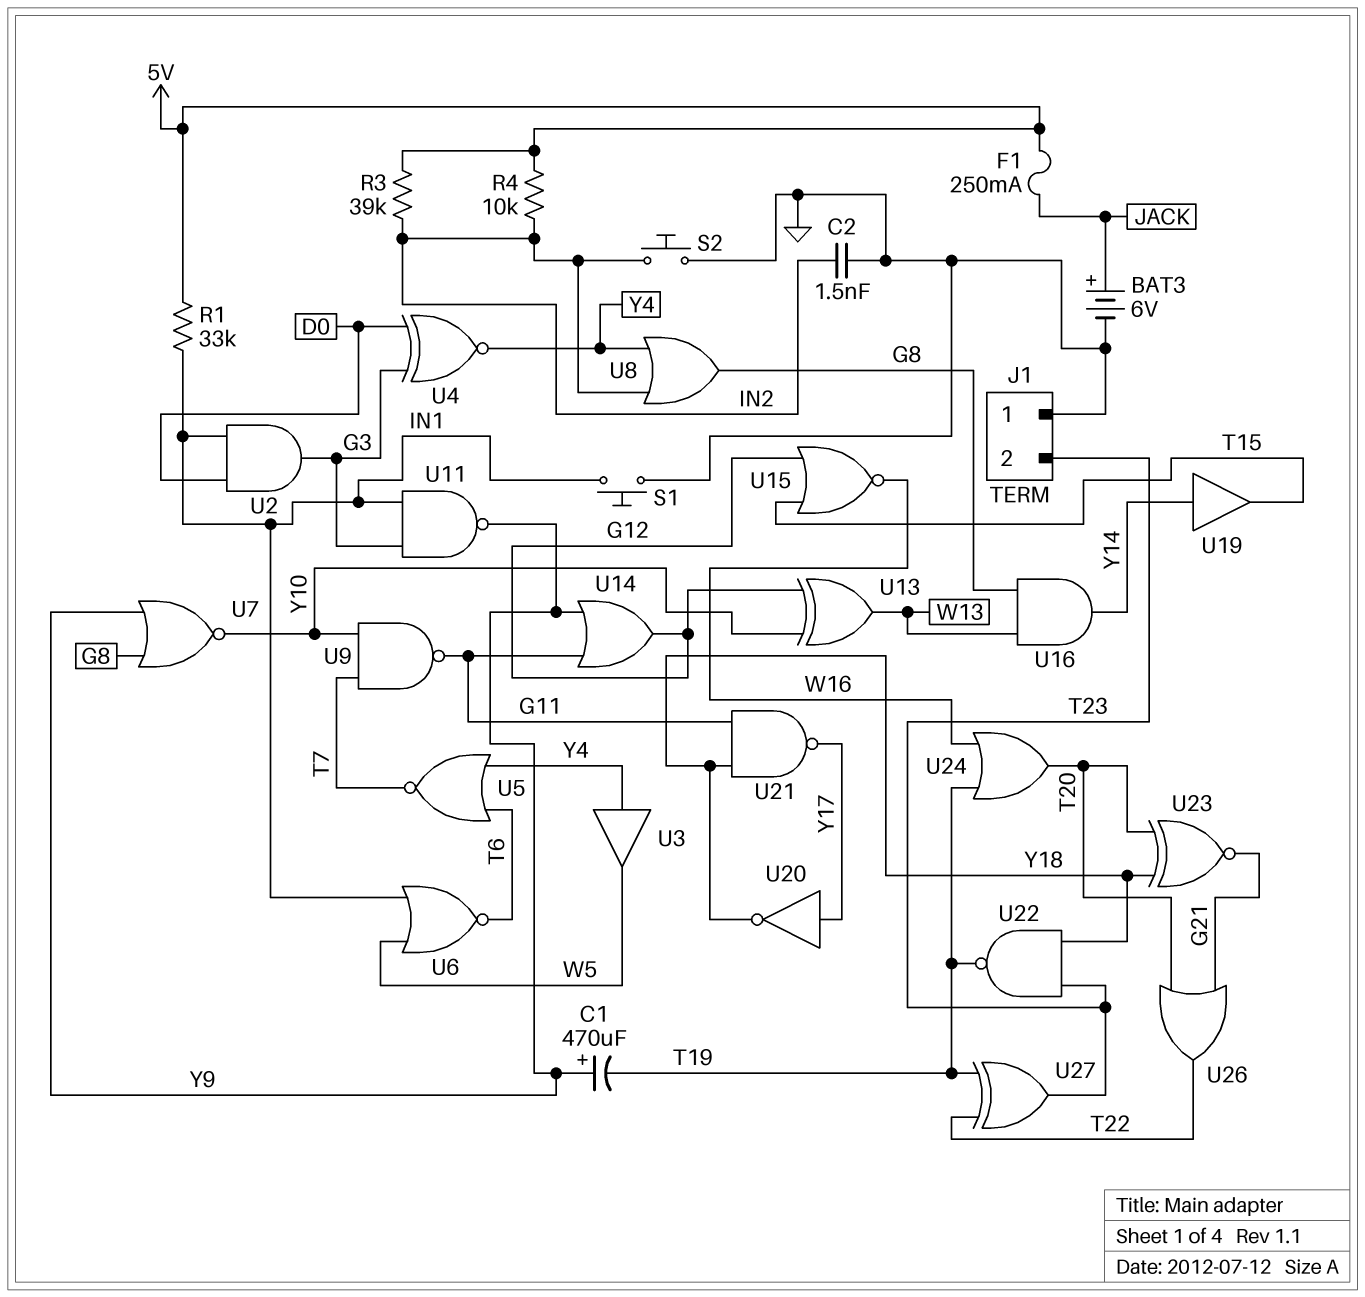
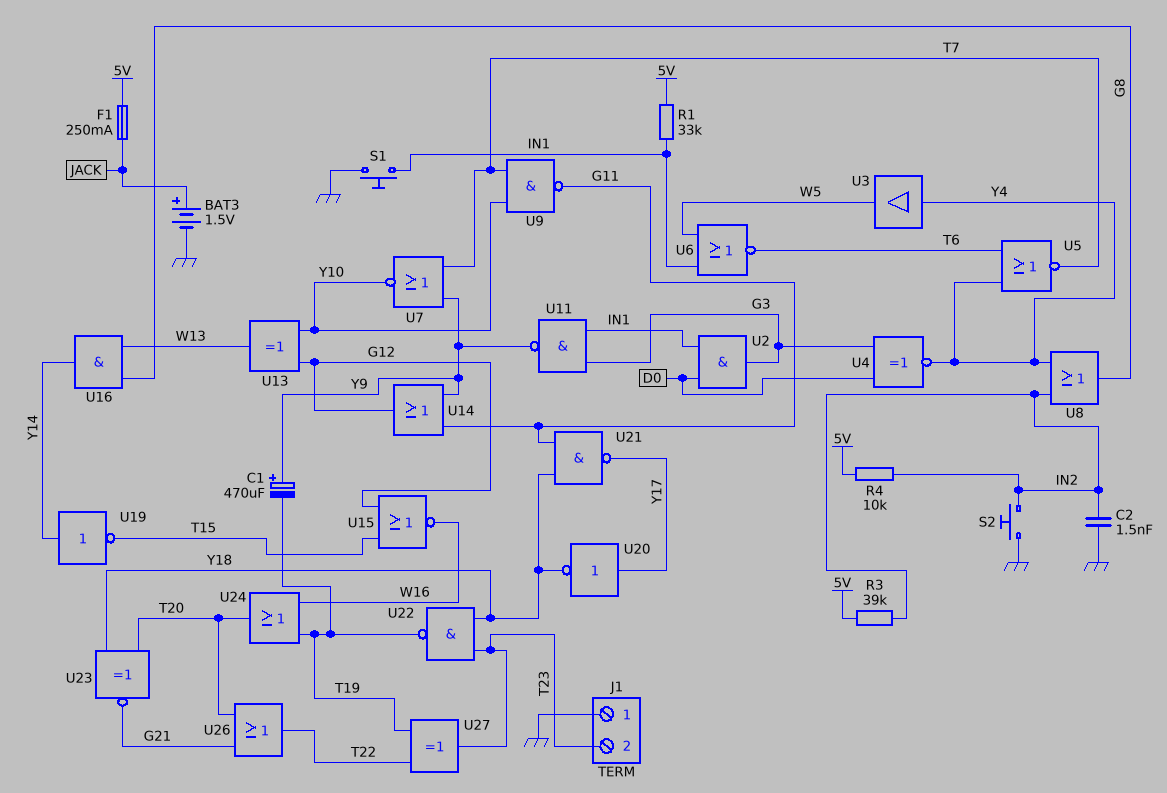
BAT3: 6V (plus JACK, minus GND) -> 1.5V (plus JACK, minus GND)
U7: NOR (in G8, in Y9, out Y10) -> NOR (in T7, in Y9, out Y10)
U19: buffer (in Y14, out T15) -> NOT (in Y14, out T15)

